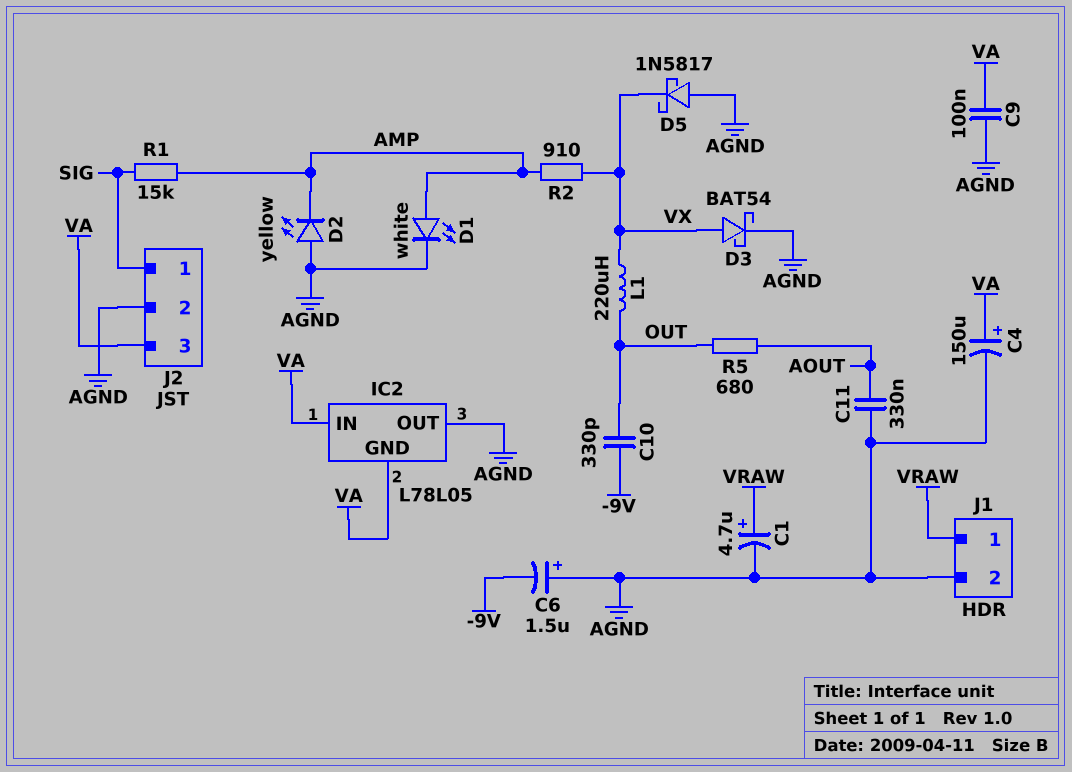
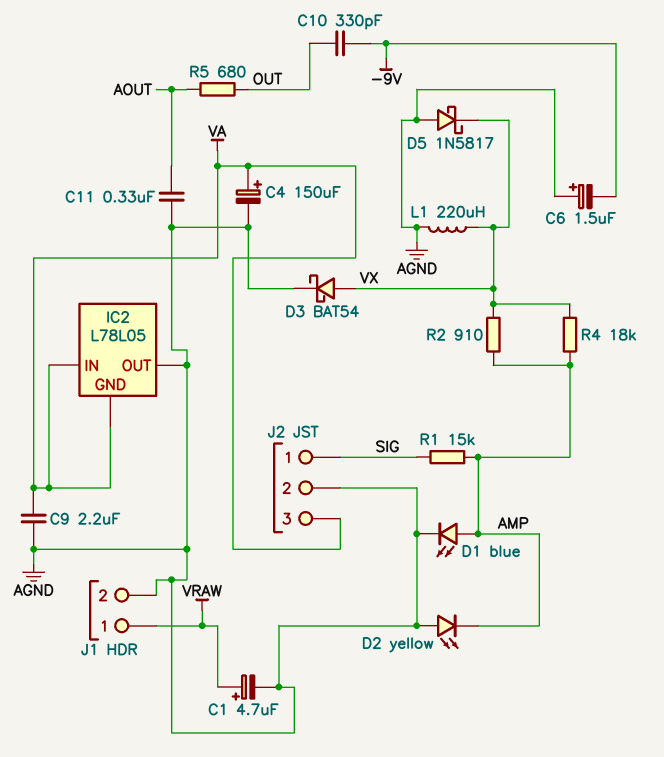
C9: 100nF (AGND, VA) -> 2.2uF (AGND, VA)
D1: LED white (A AMP, K AGND) -> LED blue (A AMP, K AGND)
L1: 220uH (OUT, VX) -> 220uH (AGND, VX)
R4: none -> 18k (AMP, VX)

